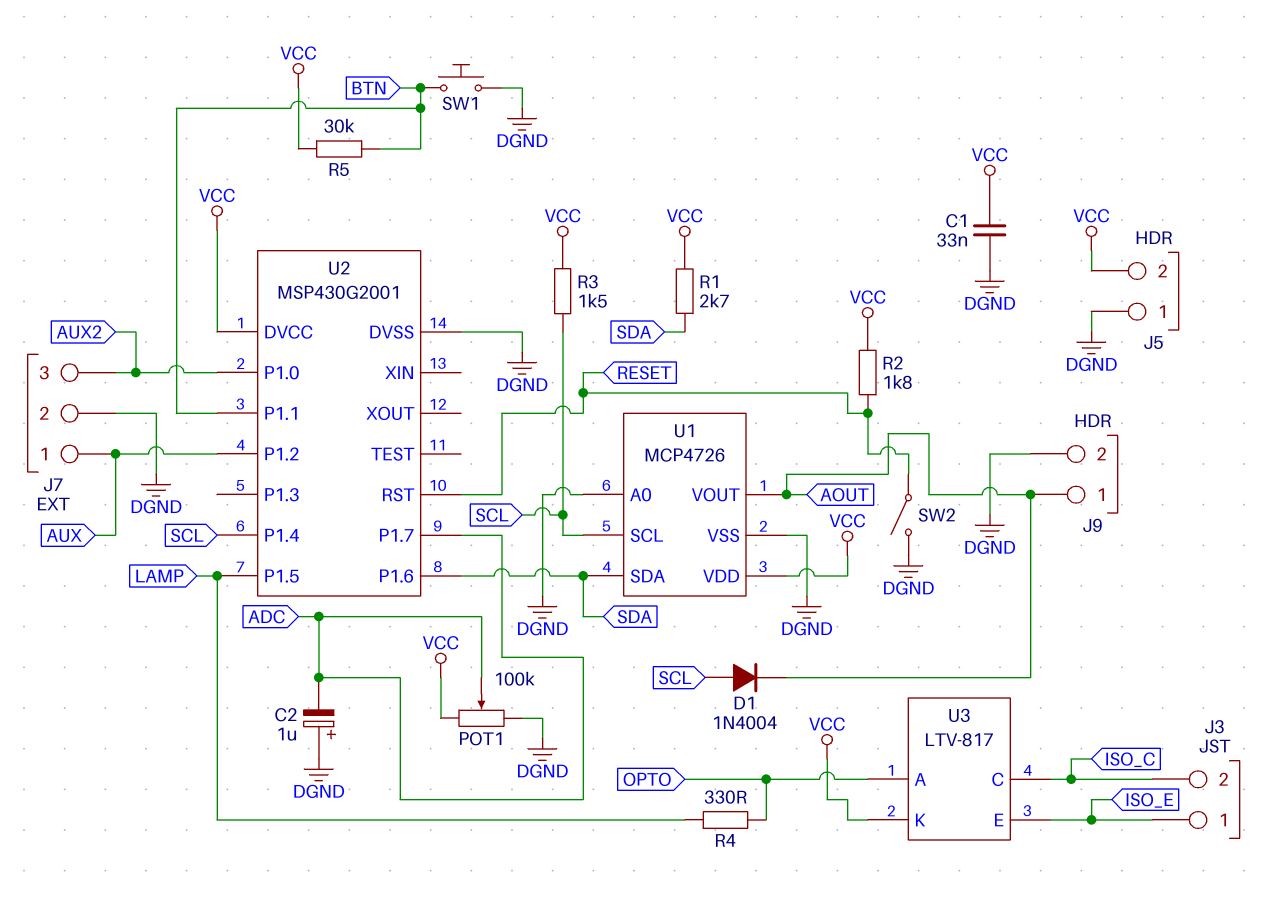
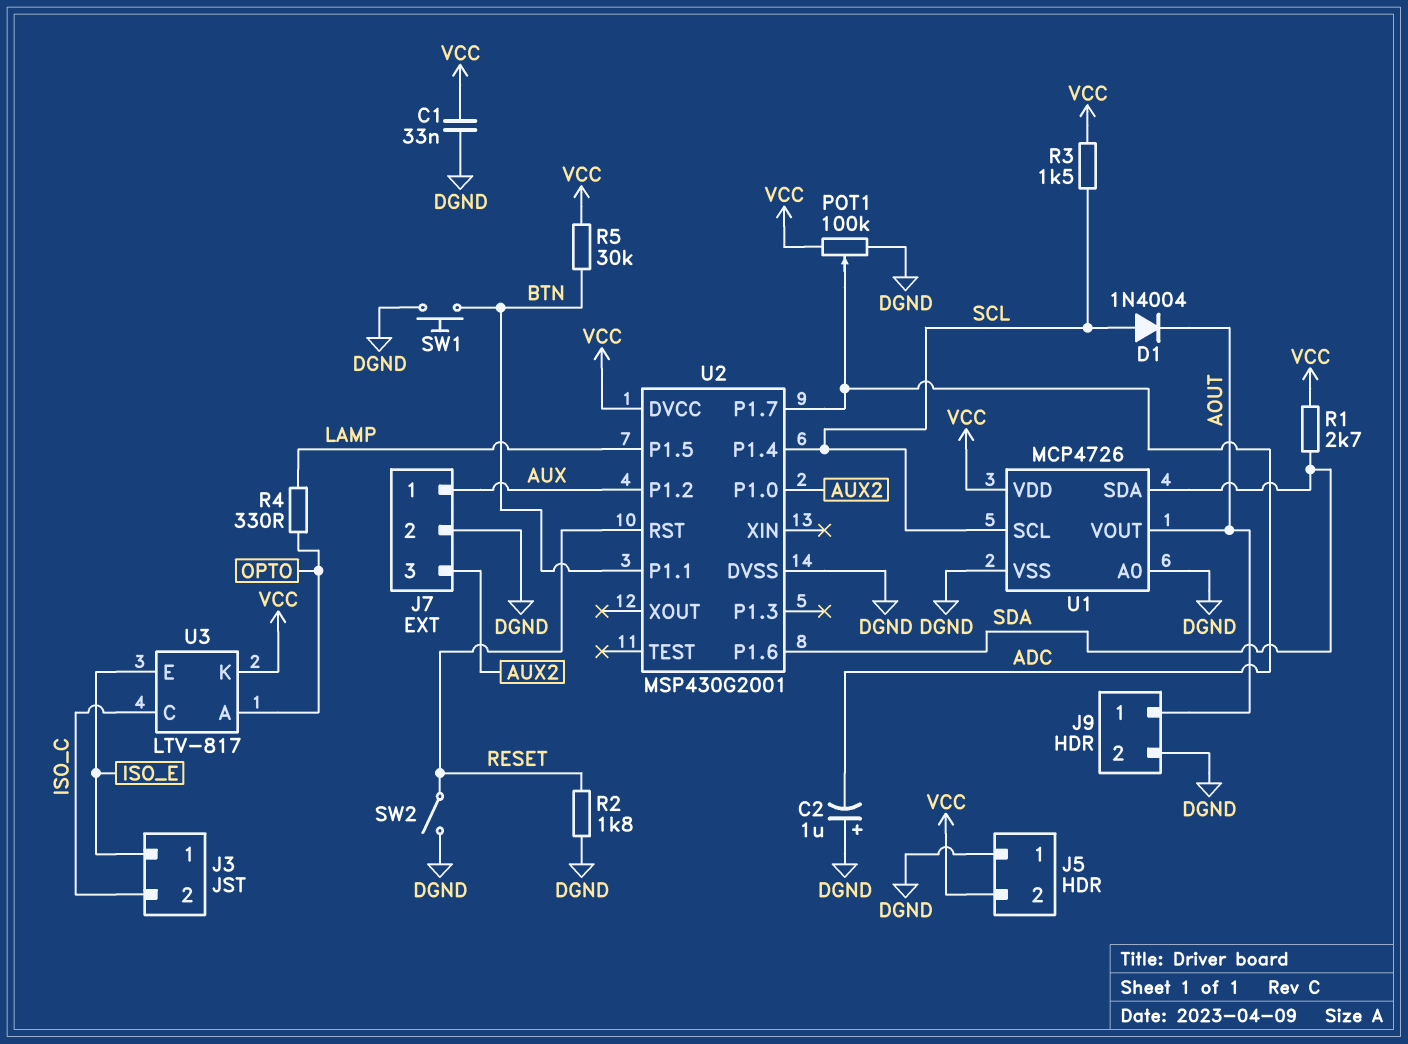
R2: 1.8k (RESET, VCC) -> 1.8k (DGND, RESET)

